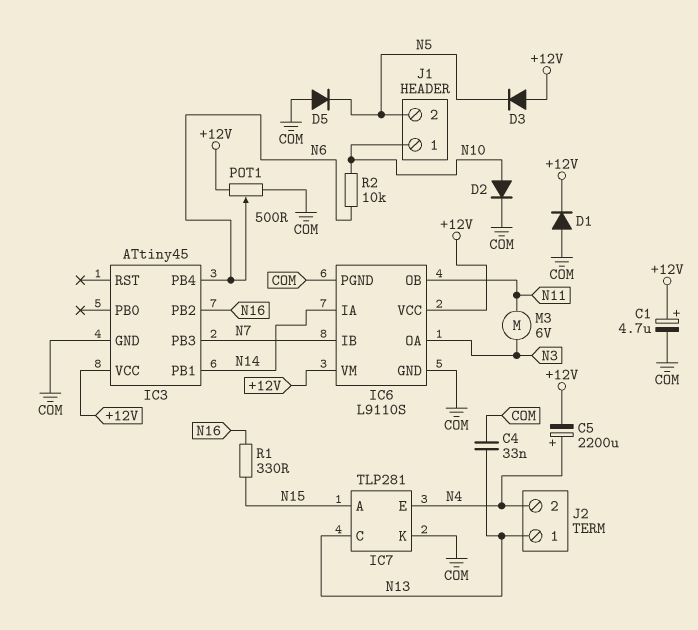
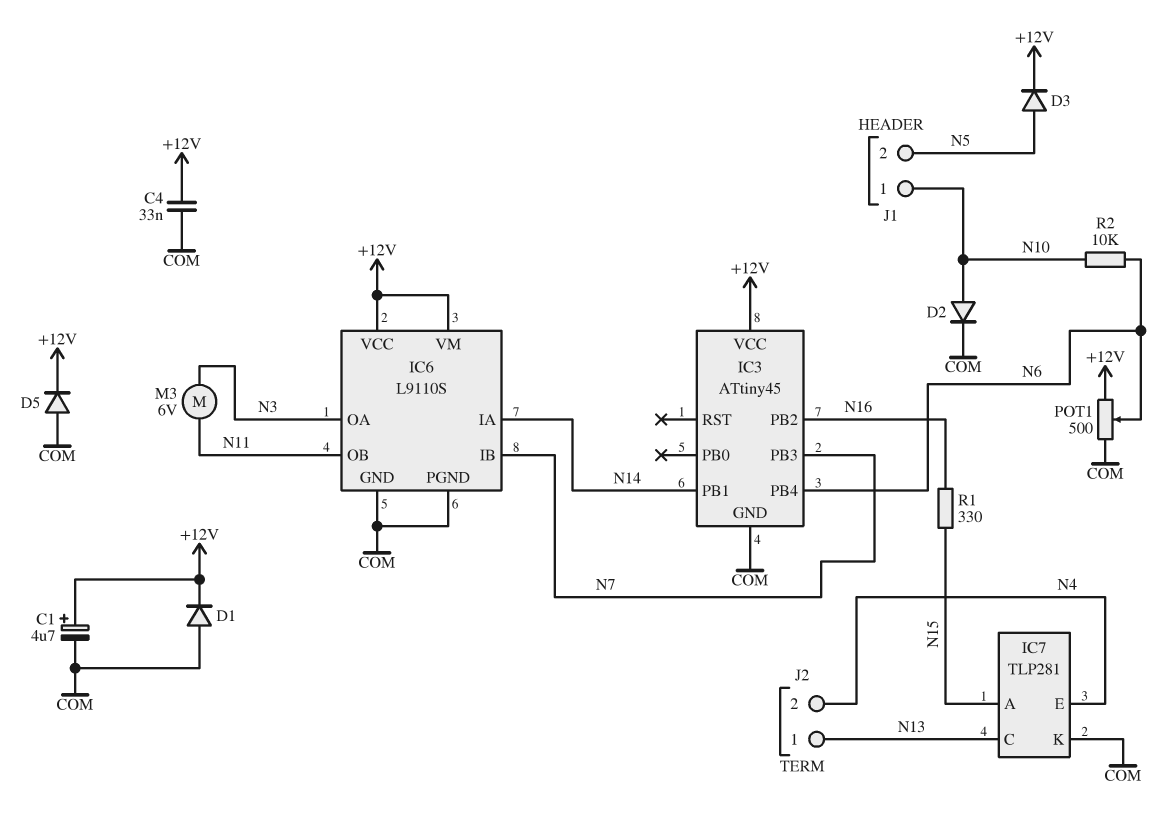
C4: 33nF (COM, N13) -> 33nF (+12V, COM)
C5: 2200uF (plus N4, minus +12V) -> none
D3: diode (A +12V, K N5) -> diode (A N5, K +12V)
D5: diode (A COM, K N5) -> diode (A COM, K +12V)

